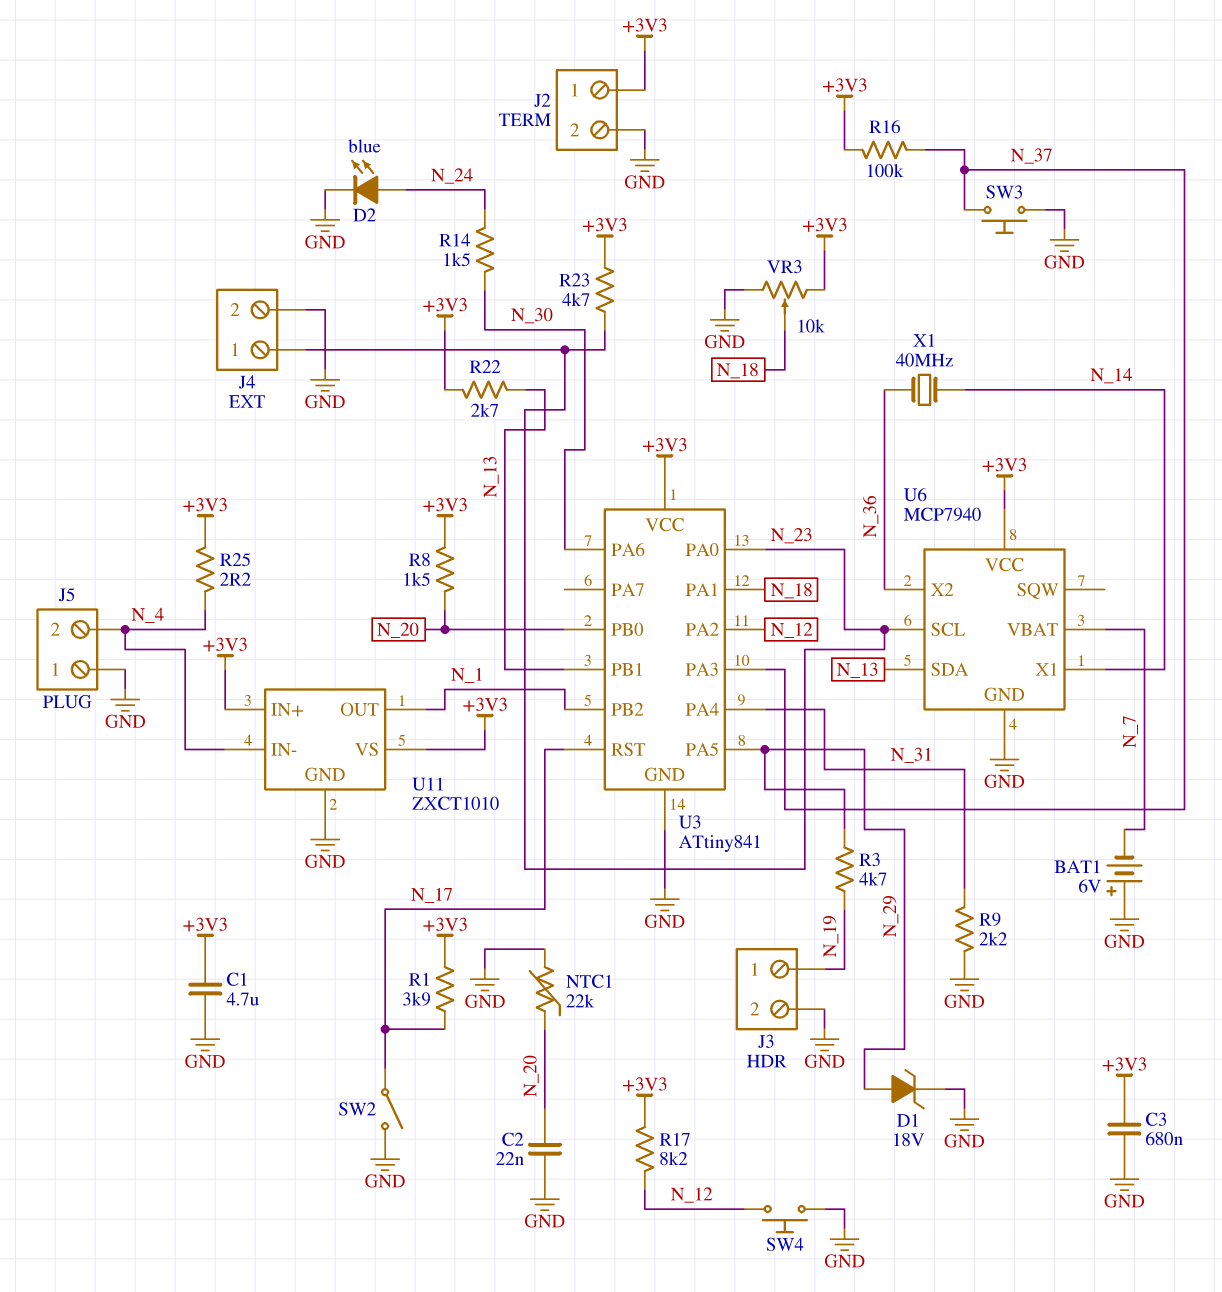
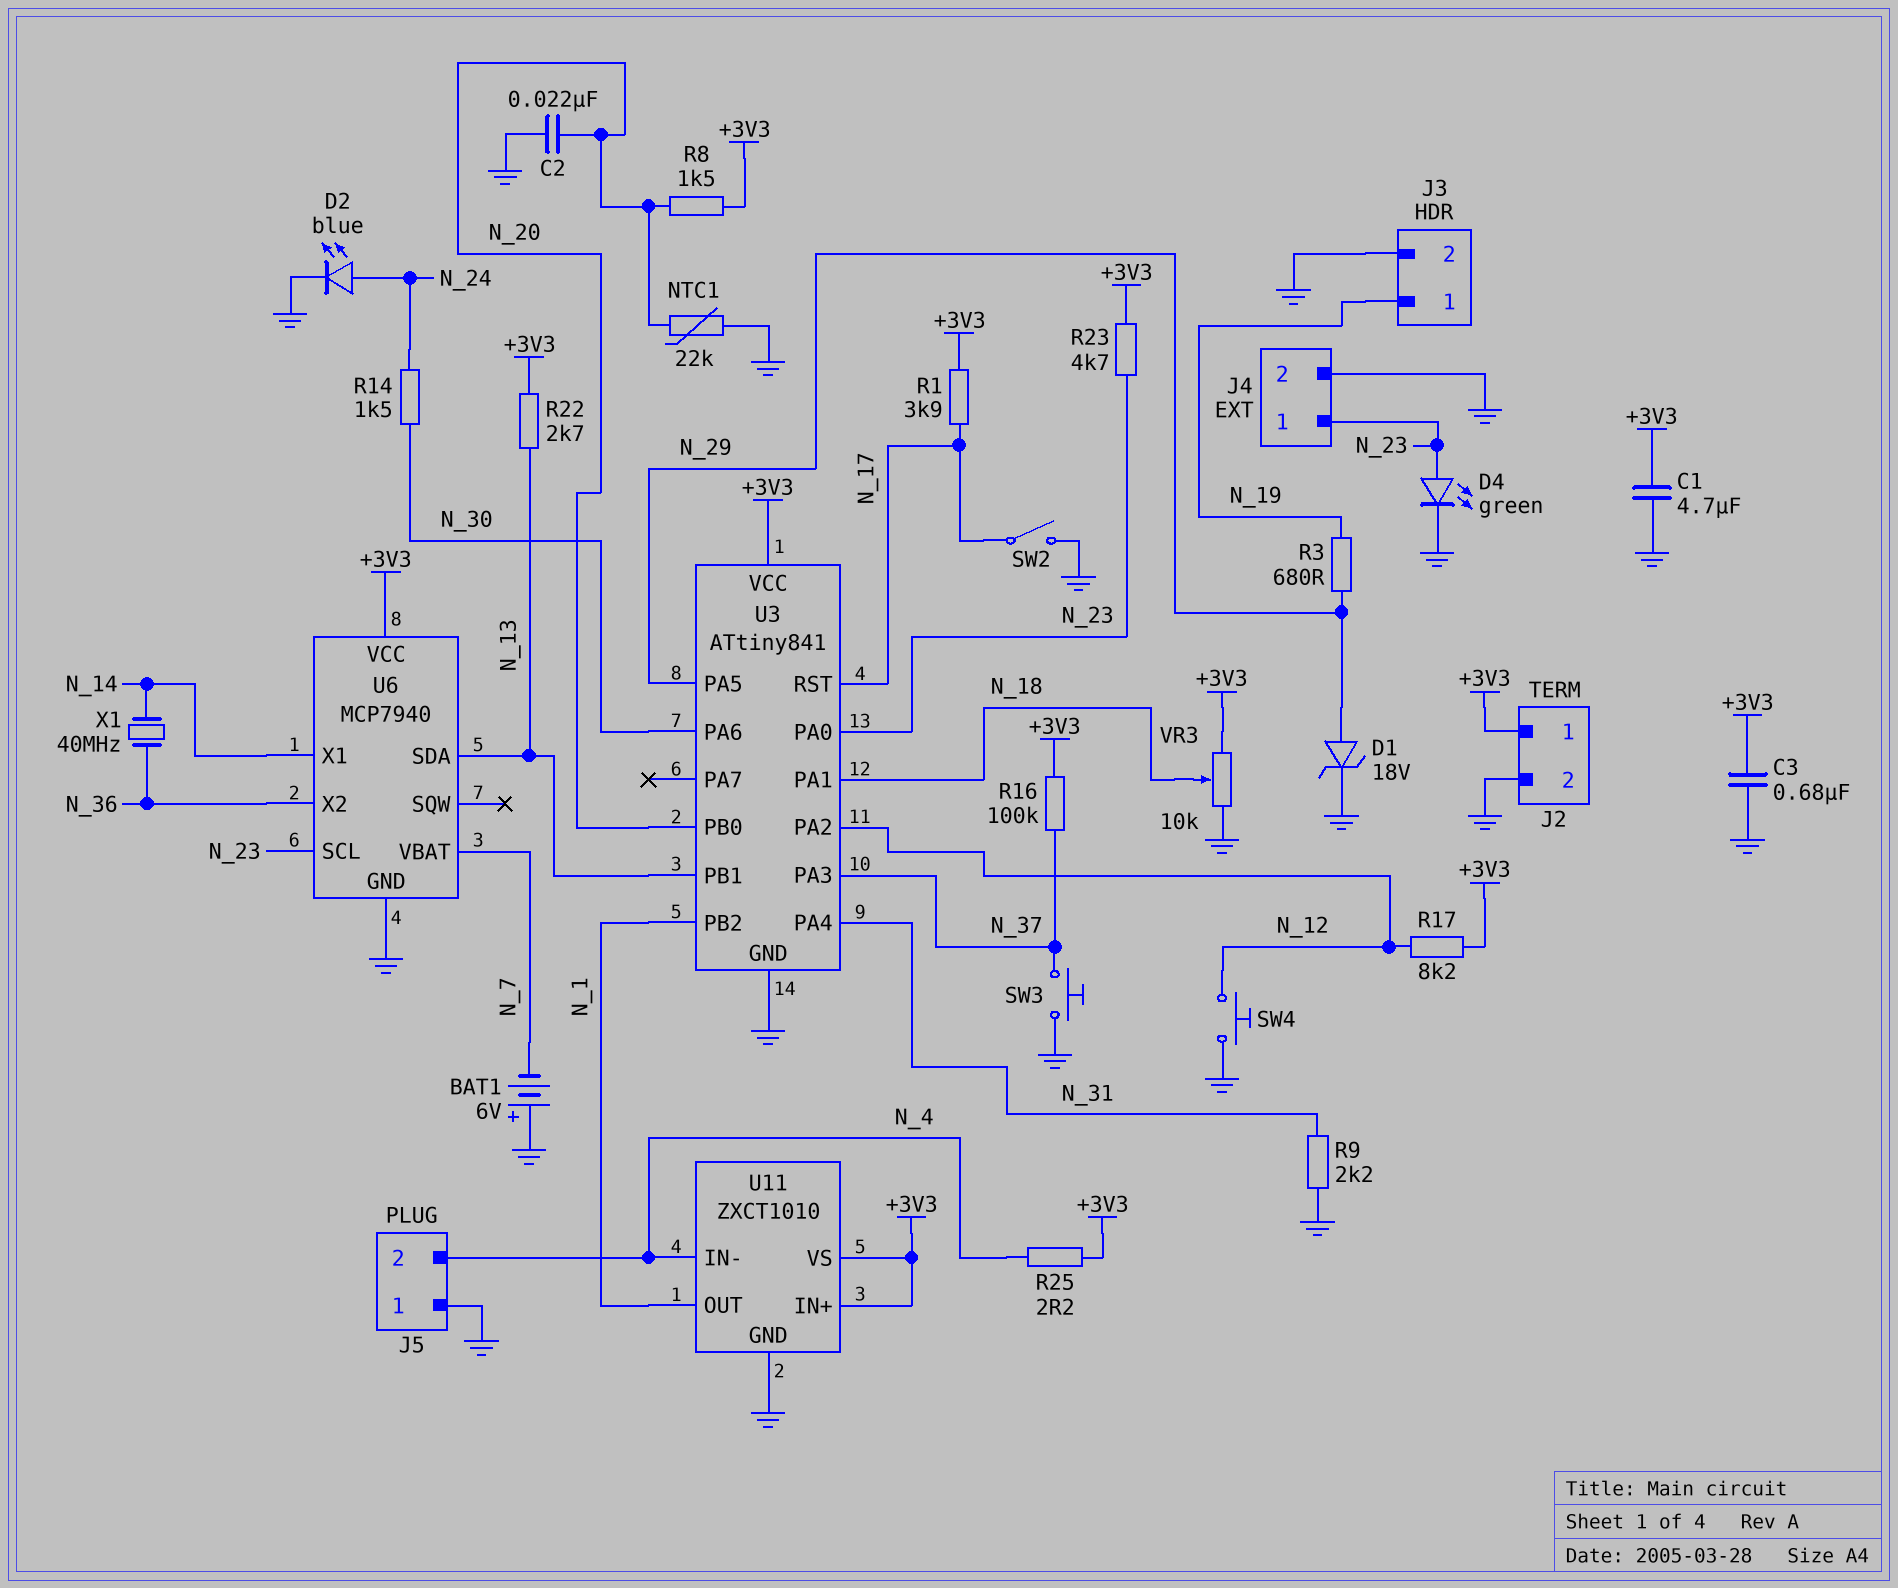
D4: none -> LED green (A N_23, K GND)
R3: 4.7k (N_19, N_29) -> 680 (N_19, N_29)

